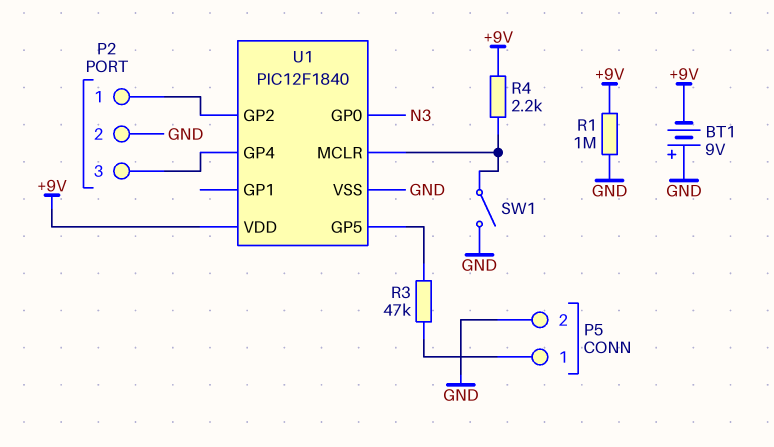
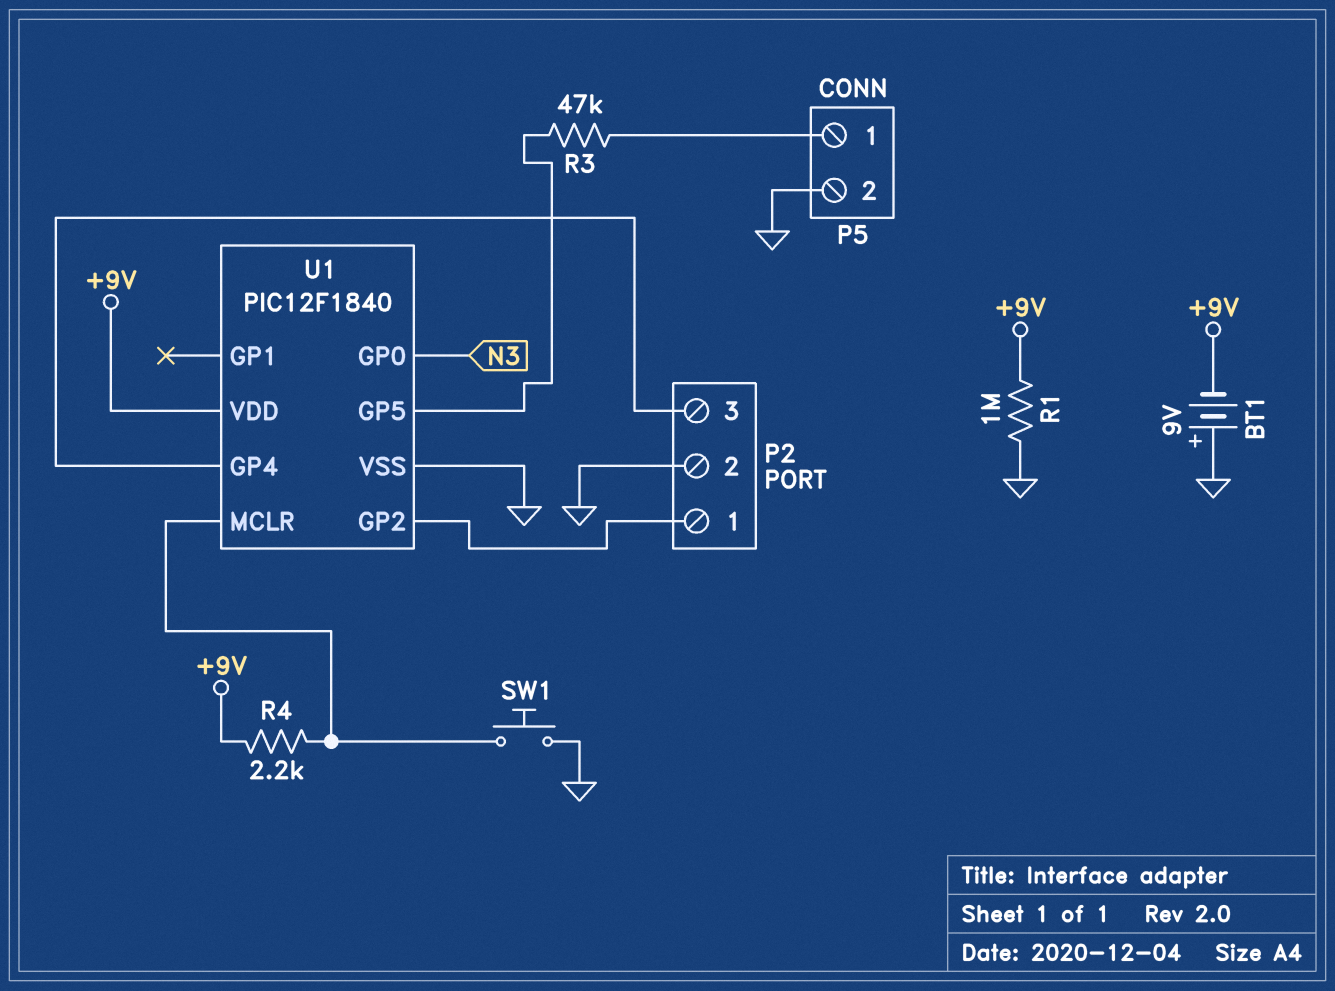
SW1: switch (GND, U1/MCLR) -> button (GND, U1/MCLR)

